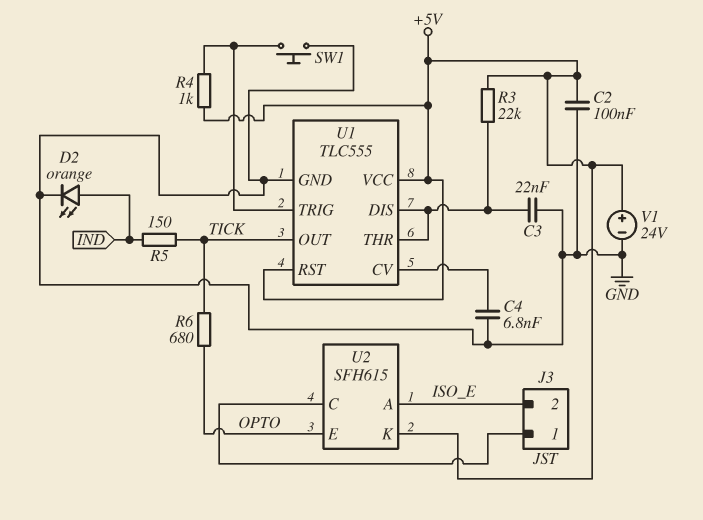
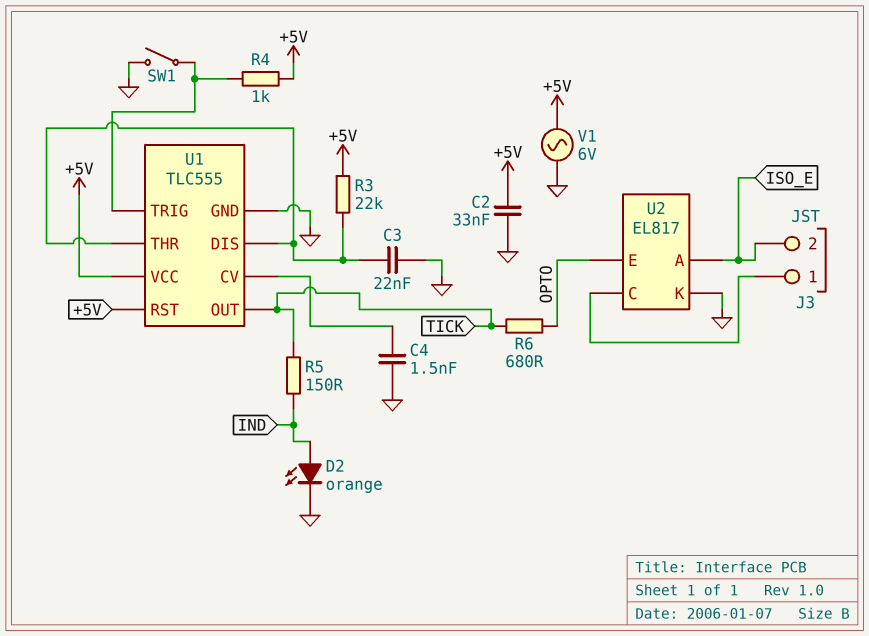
C2: 100nF (+5V, GND) -> 33nF (+5V, GND)
C4: 6.8nF (GND, U1/CV) -> 1.5nF (GND, U1/CV)
SW1: button (GND, U1/TRIG) -> switch (GND, U1/TRIG)
U2: SFH615 -> EL817
U2 pin K: +5V -> GND
V1: 24V (plus +5V, minus GND) -> AC 6V (+5V, GND)

